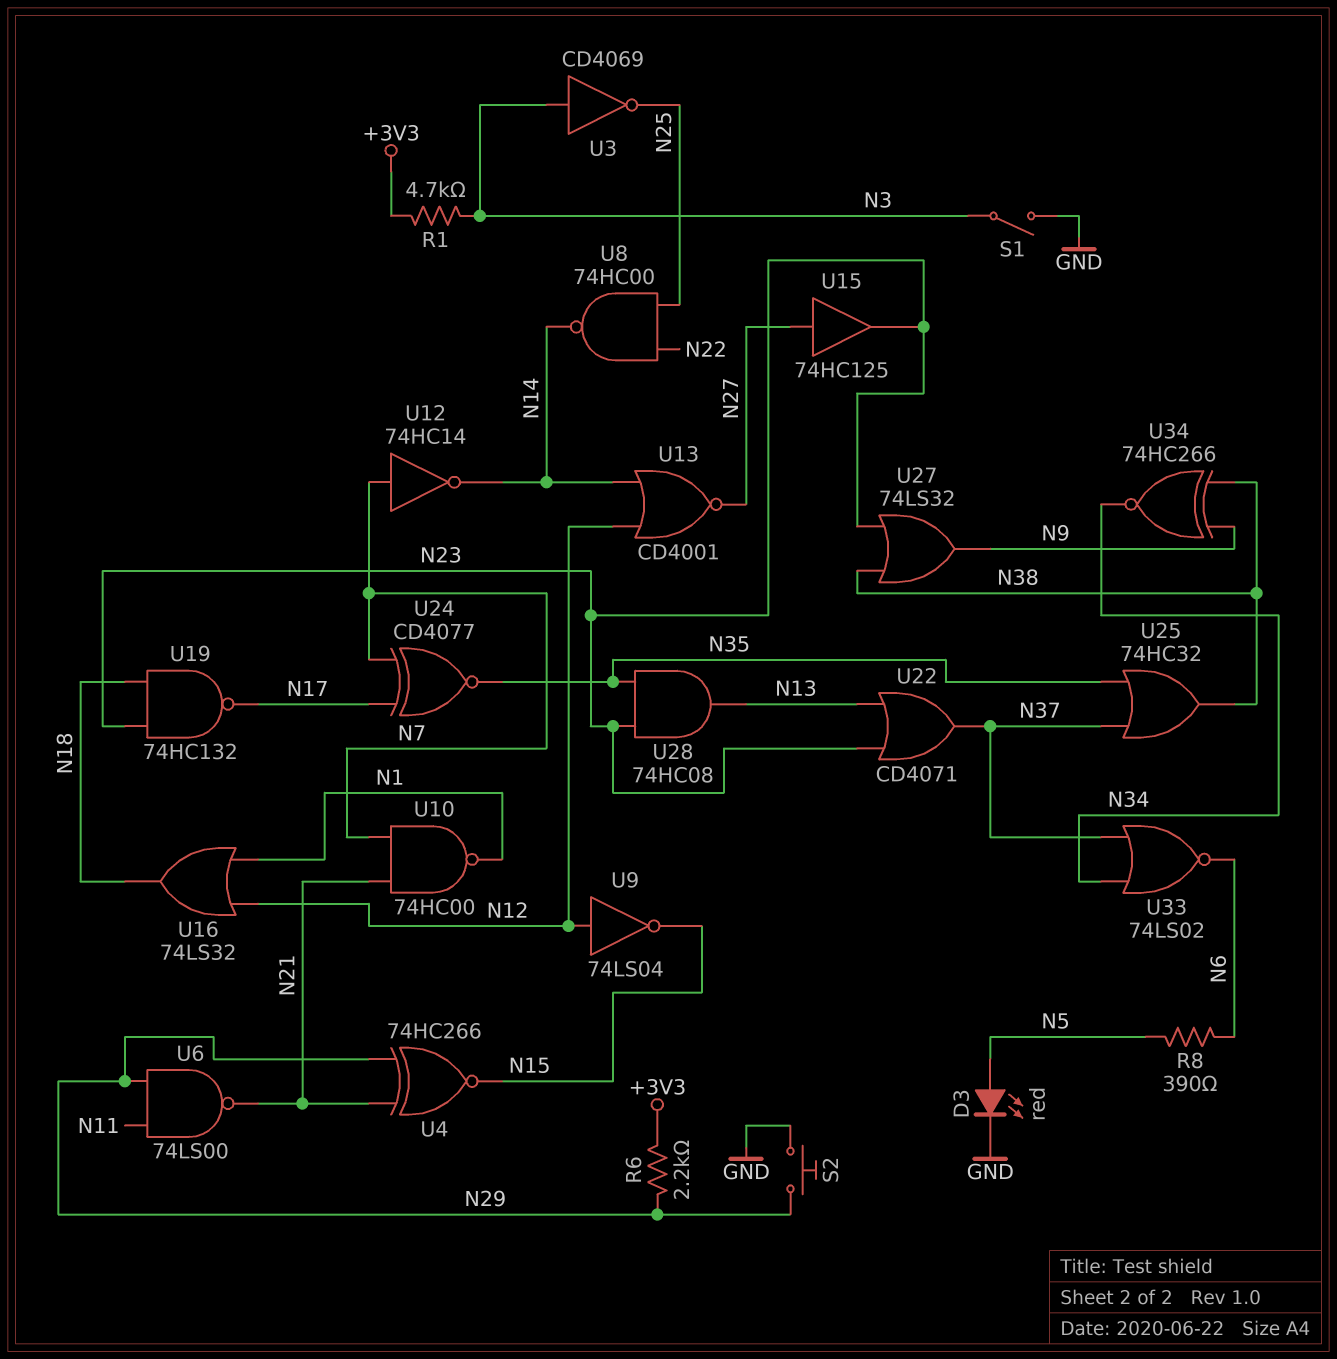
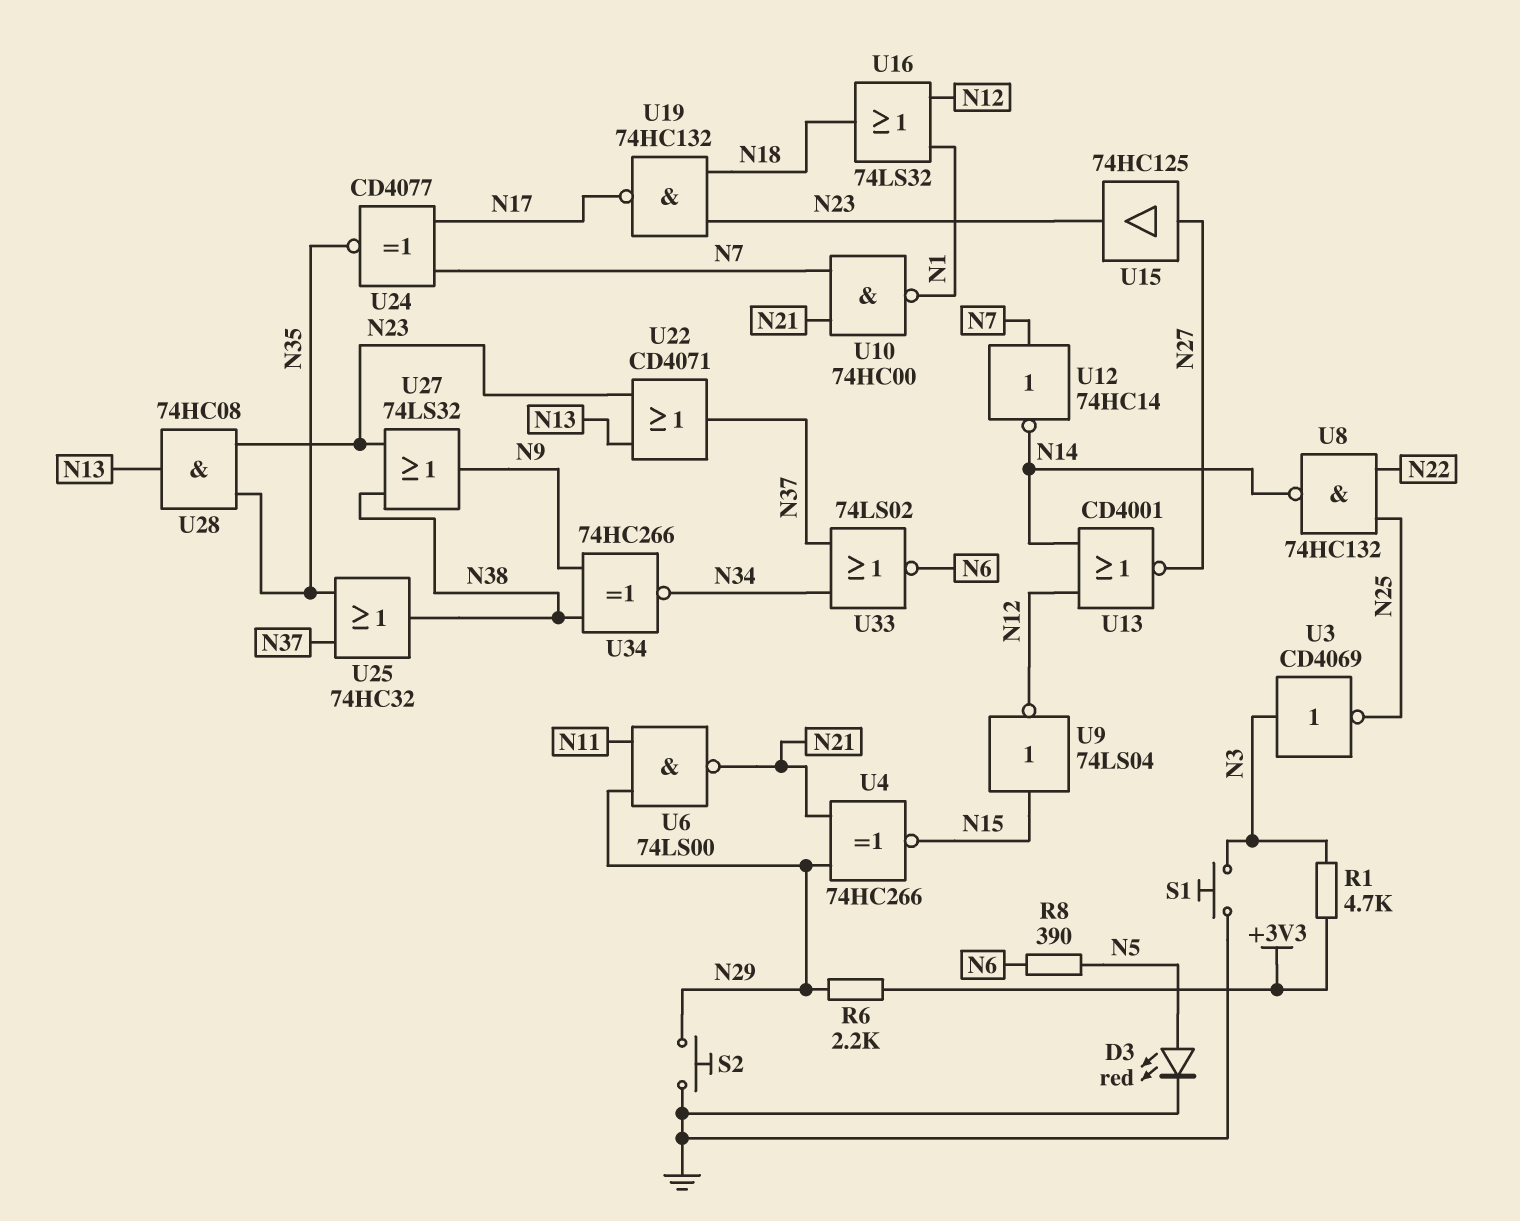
S1: switch (GND, N3) -> button (GND, N3)
U8: NAND 74HC00 (in N22, in N25, out N14) -> NAND 74HC132 (in N22, in N25, out N14)
U9: NOT 74LS04 (in N12, out N15) -> NOT 74LS04 (in N15, out N12)

